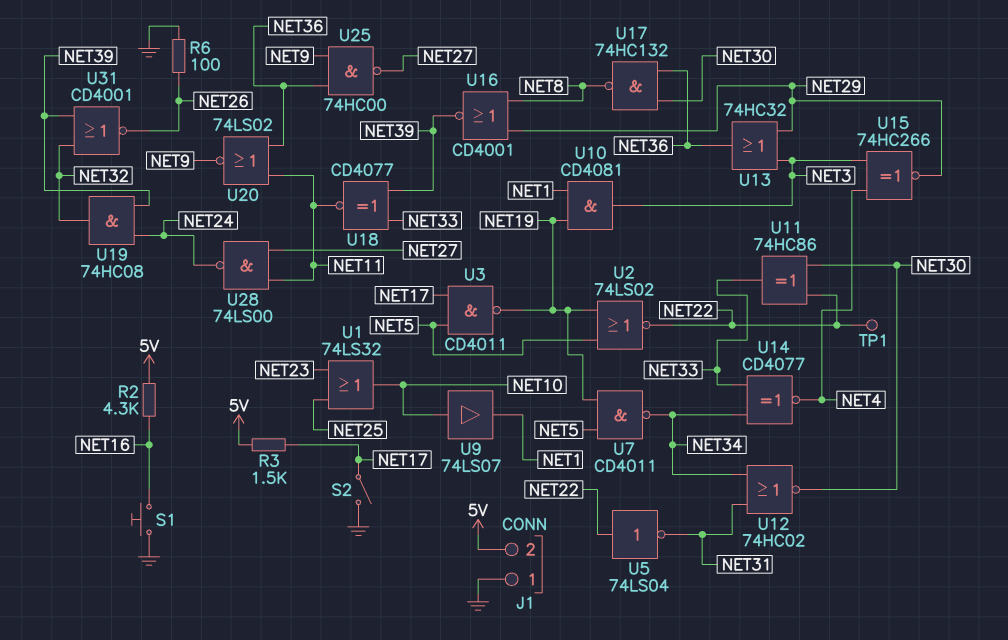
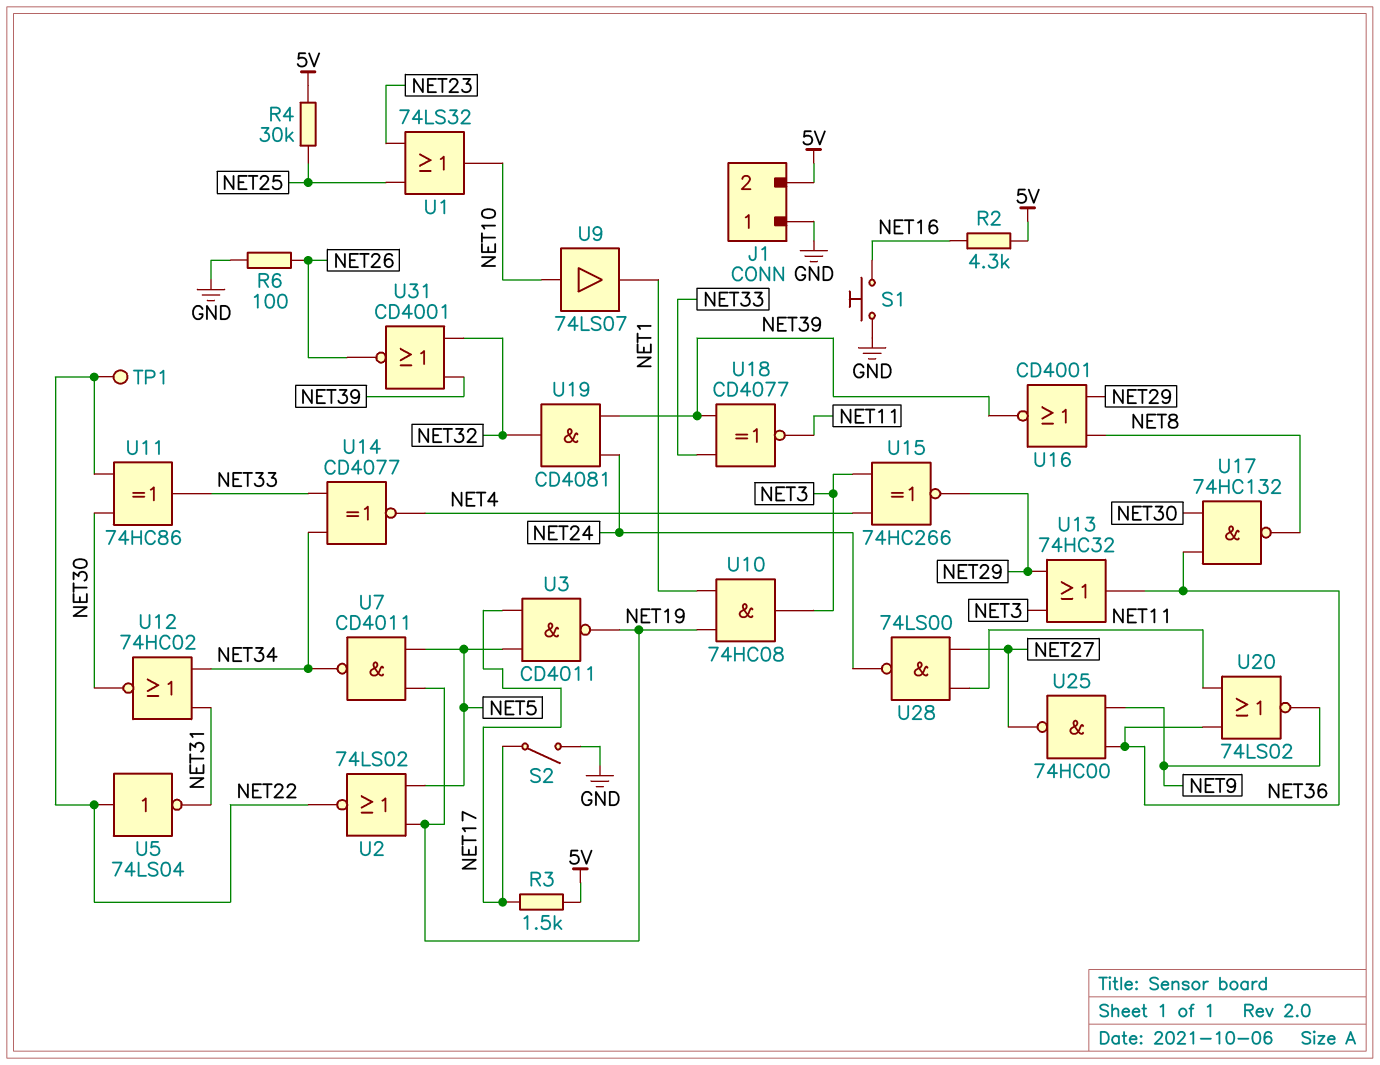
R4: none -> 30k (5V, NET25)
U10: AND CD4081 (in NET1, in NET19, out NET3) -> AND 74HC08 (in NET1, in NET19, out NET3)
U19: AND 74HC08 (in NET24, in NET39, out NET32) -> AND CD4081 (in NET24, in NET39, out NET32)

